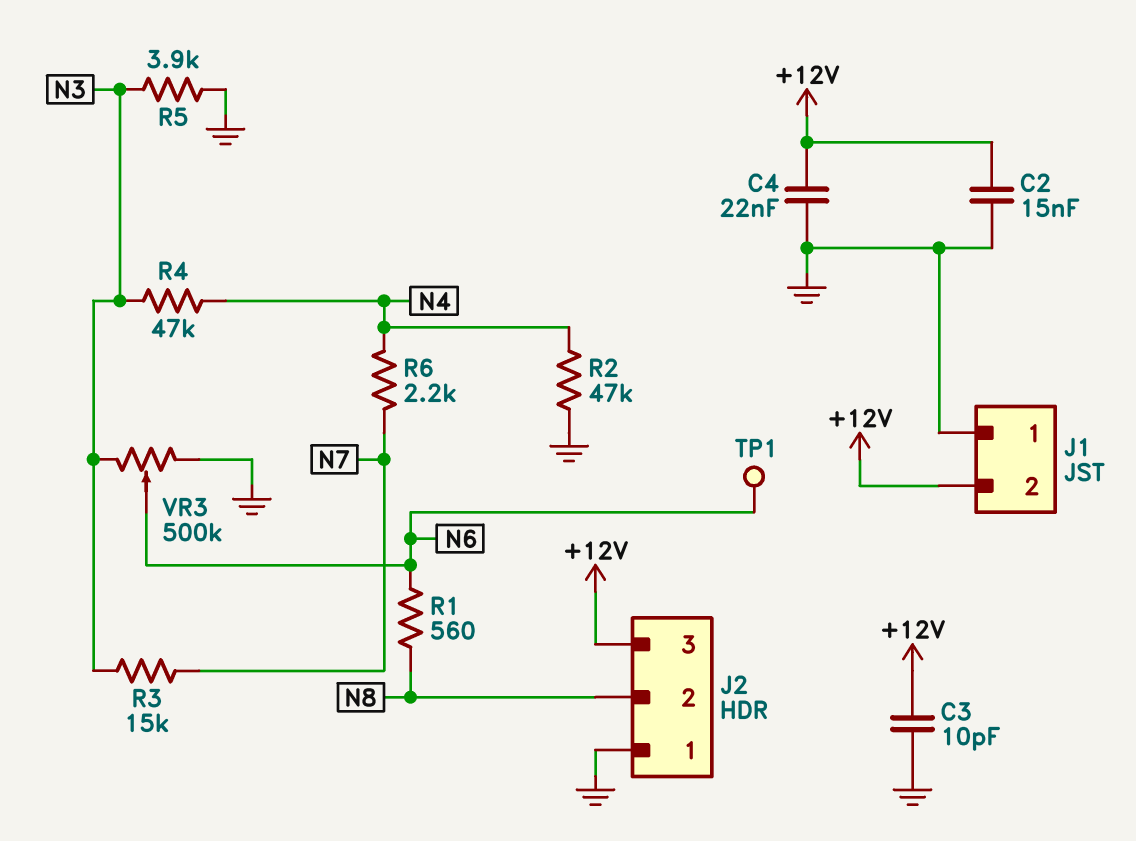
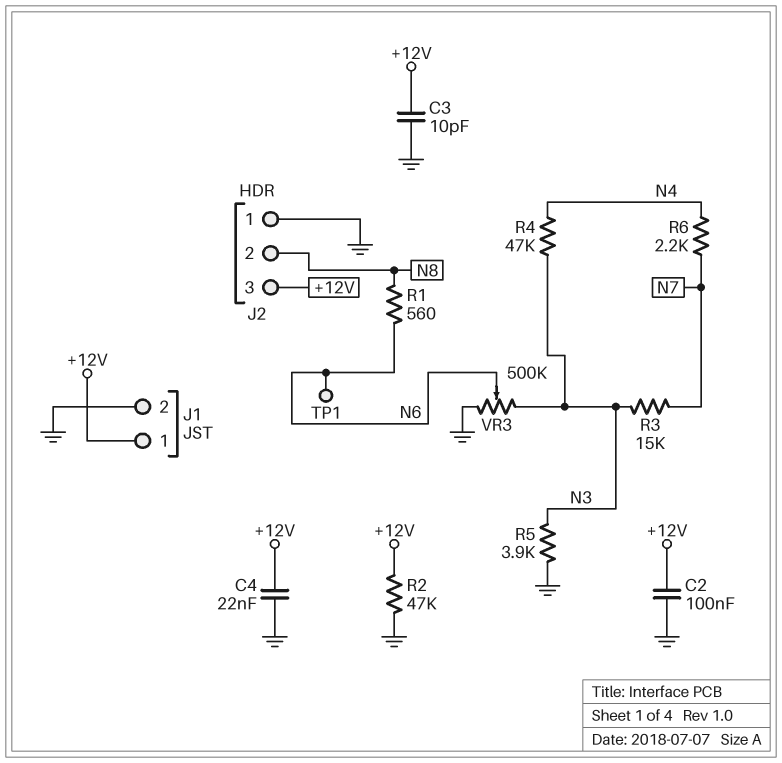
C2: 15nF (+12V, GND) -> 100nF (+12V, GND)
J1 pin 1: GND -> +12V
J1 pin 2: +12V -> GND
R2: 47k (GND, N4) -> 47k (+12V, GND)

